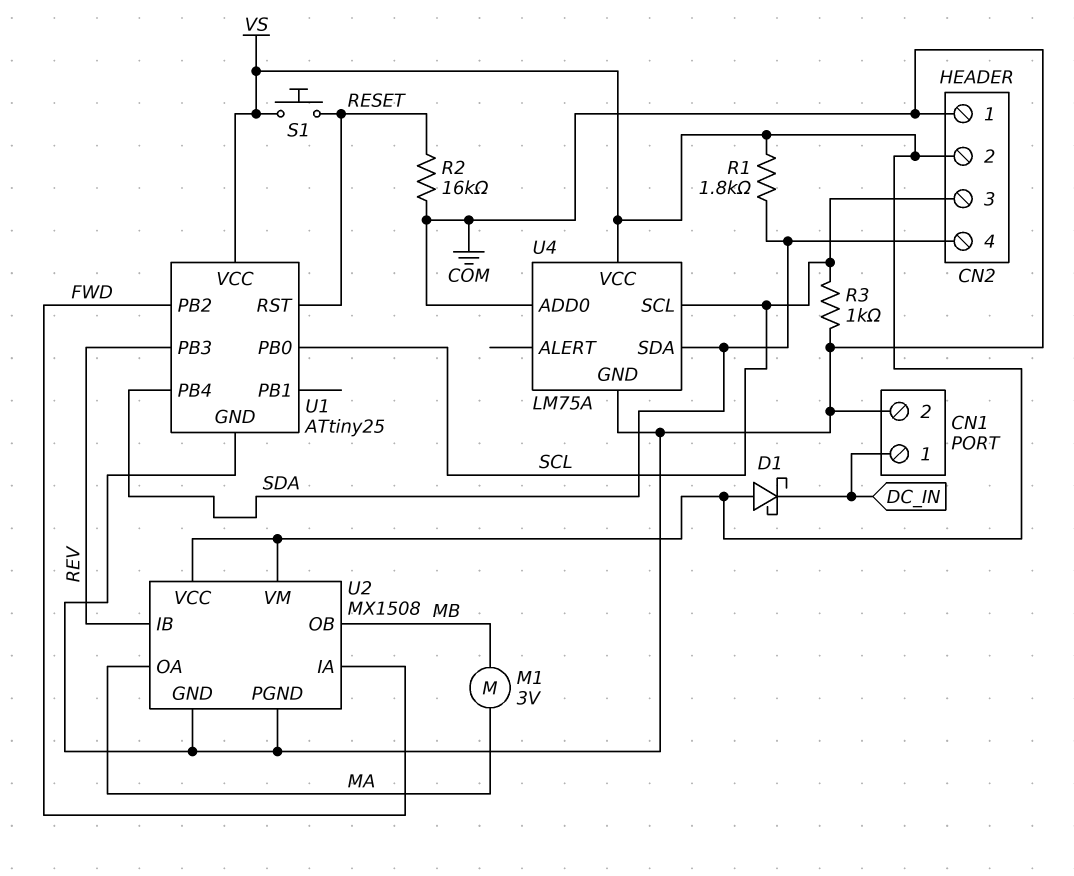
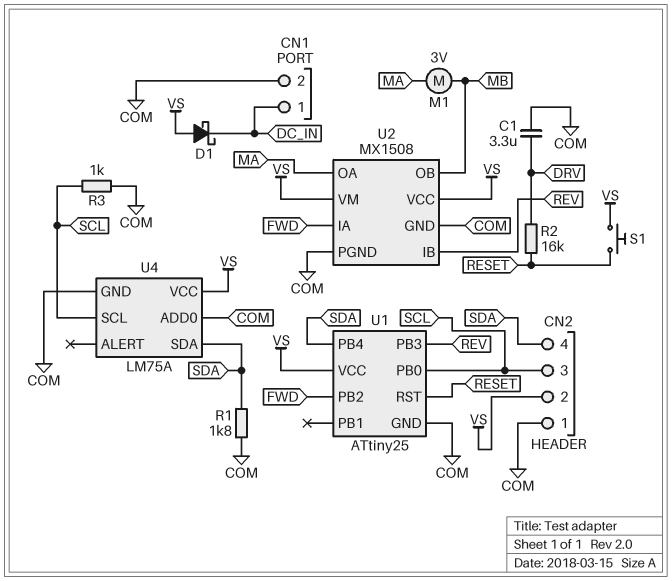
C1: none -> 3.3uF (COM, DRV)
R1: 1.8k (SDA, VS) -> 1.8k (COM, SDA)
R2: 16k (COM, RESET) -> 16k (DRV, RESET)

